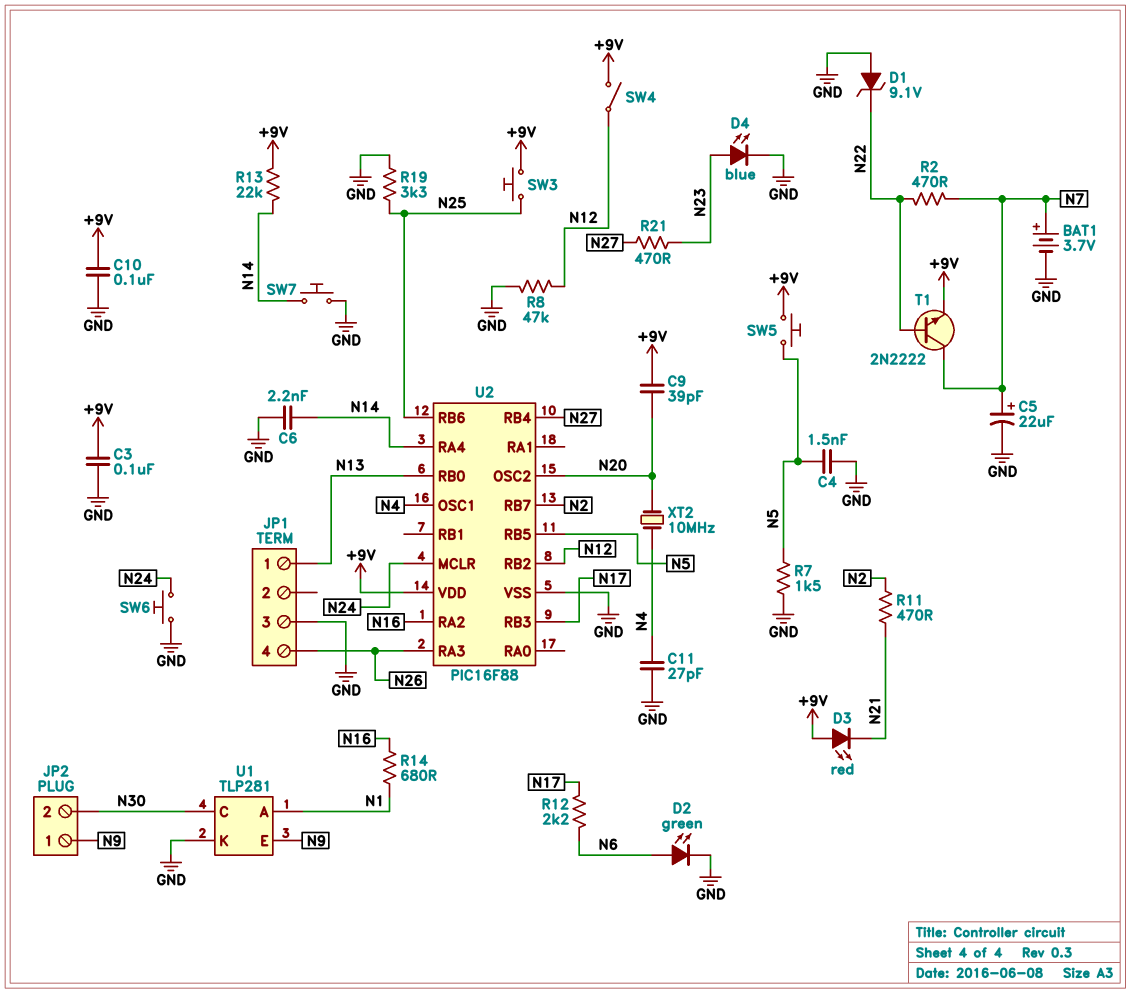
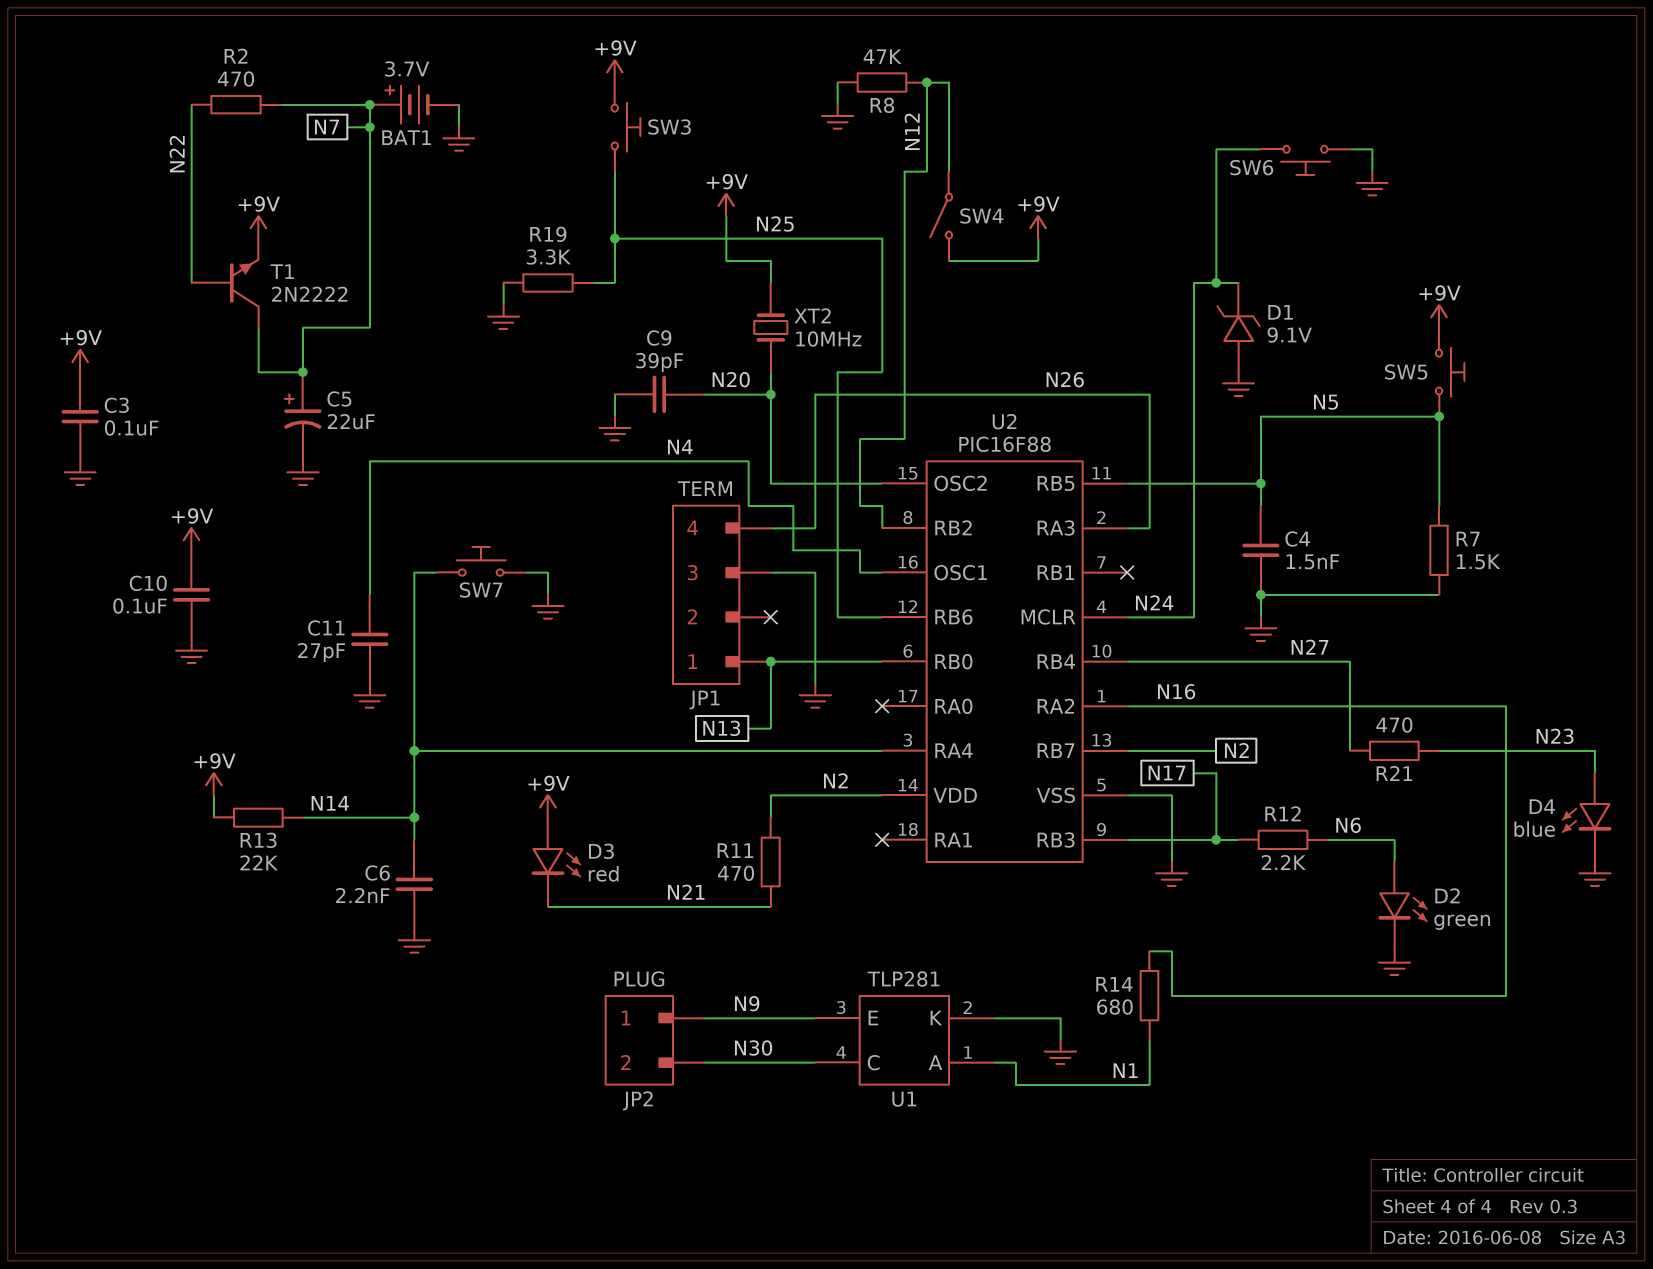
C9: 39pF (+9V, N20) -> 39pF (GND, N20)
D1: zener 9.1V (A GND, K N22) -> zener 9.1V (A GND, K N24)
U2 pin VDD: +9V -> N2
XT2: 10MHz (N4, N20) -> 10MHz (+9V, N20)

